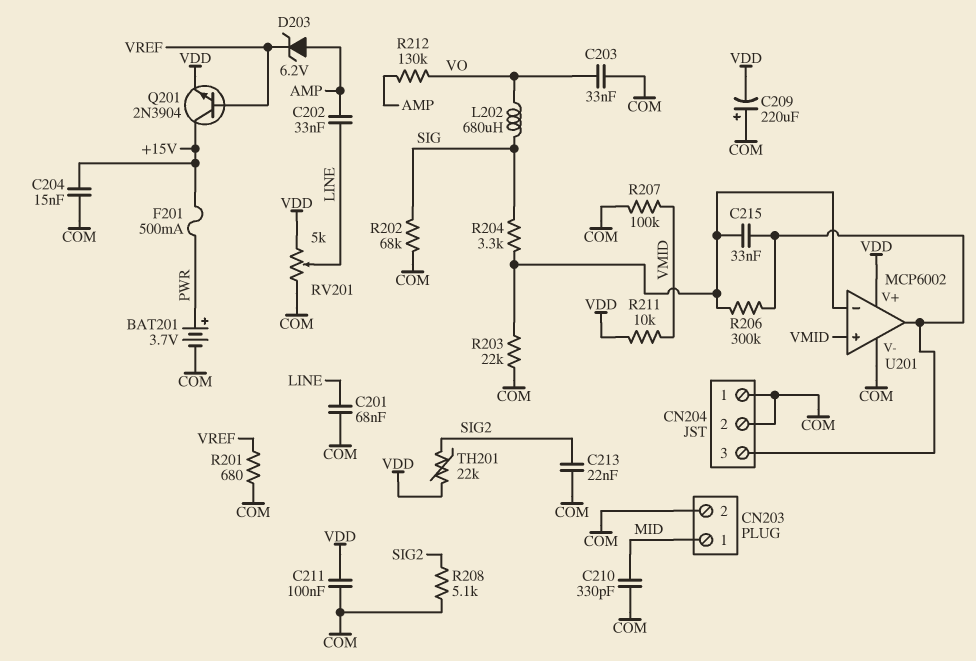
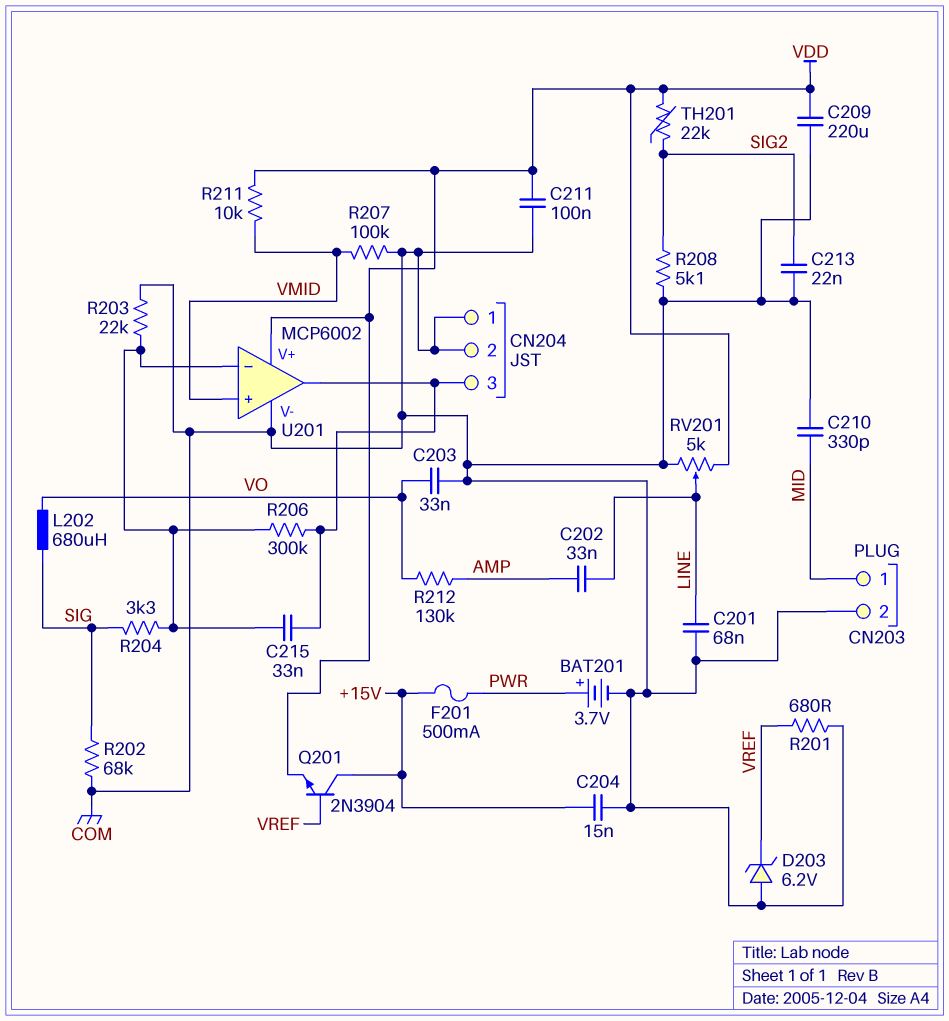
C209: 220uF (plus COM, minus VDD) -> 220uF (COM, VDD)
D203: zener 6.2V (A AMP, K VREF) -> zener 6.2V (A COM, K VREF)

